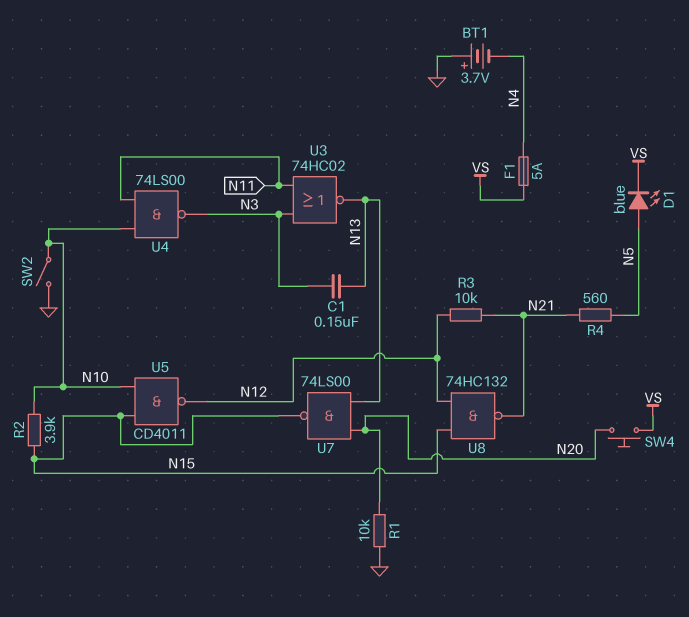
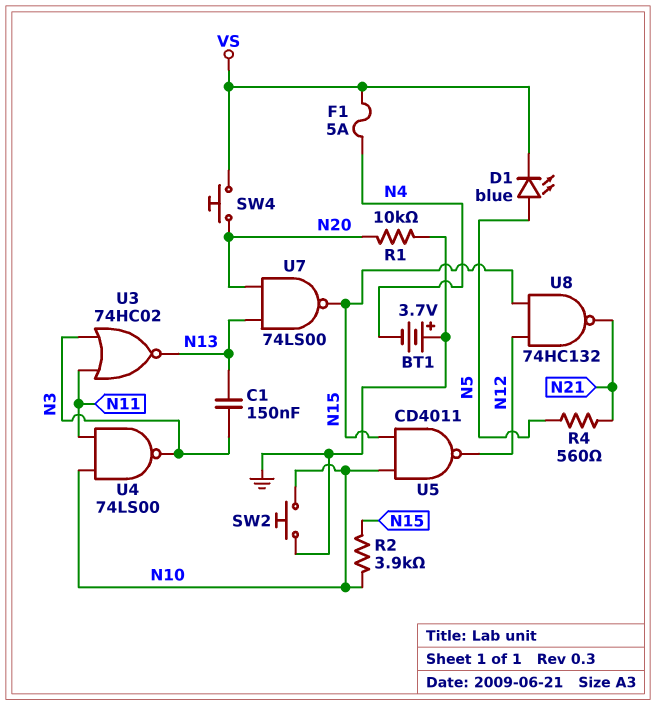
R3: 10k (N12, N21) -> none
SW2: switch (GND, N10) -> button (GND, N10)

